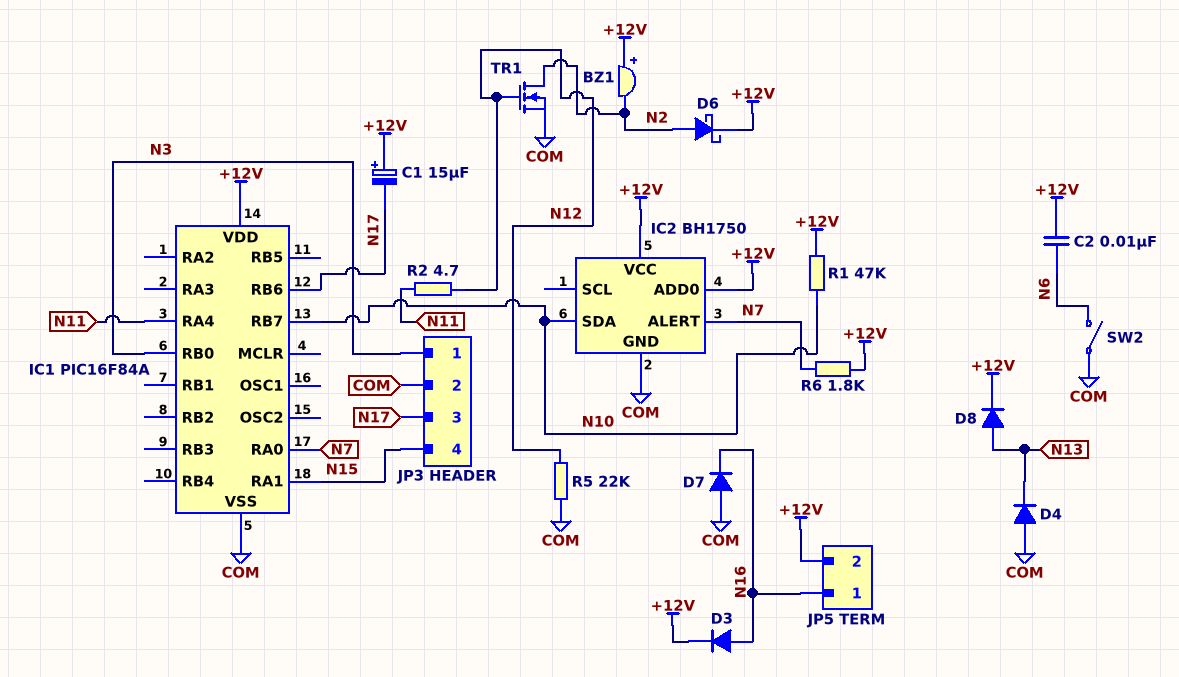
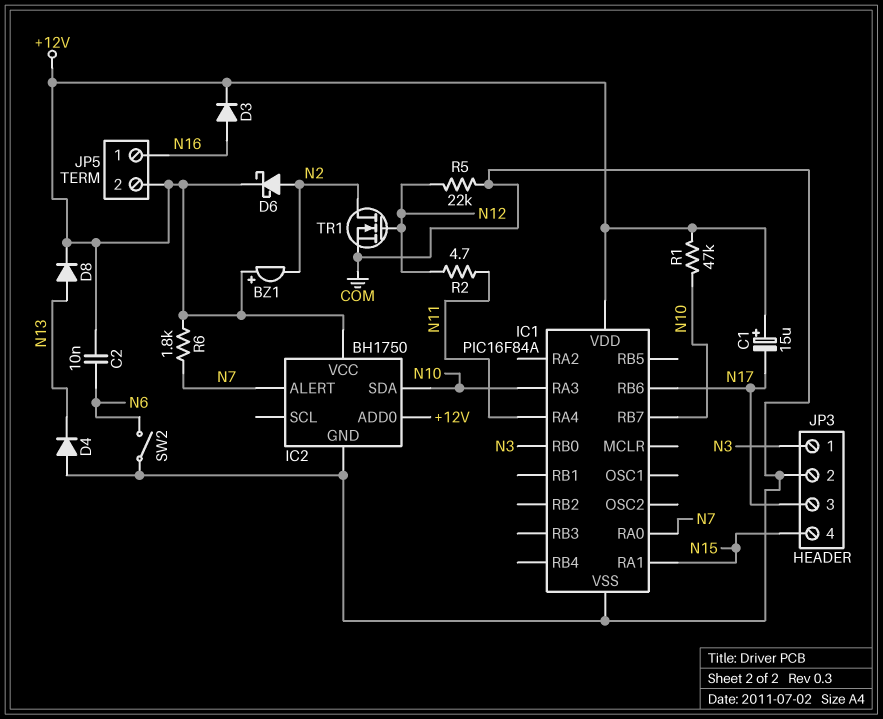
D7: diode (A COM, K N16) -> none
IC1 pin RA3: none -> N10

